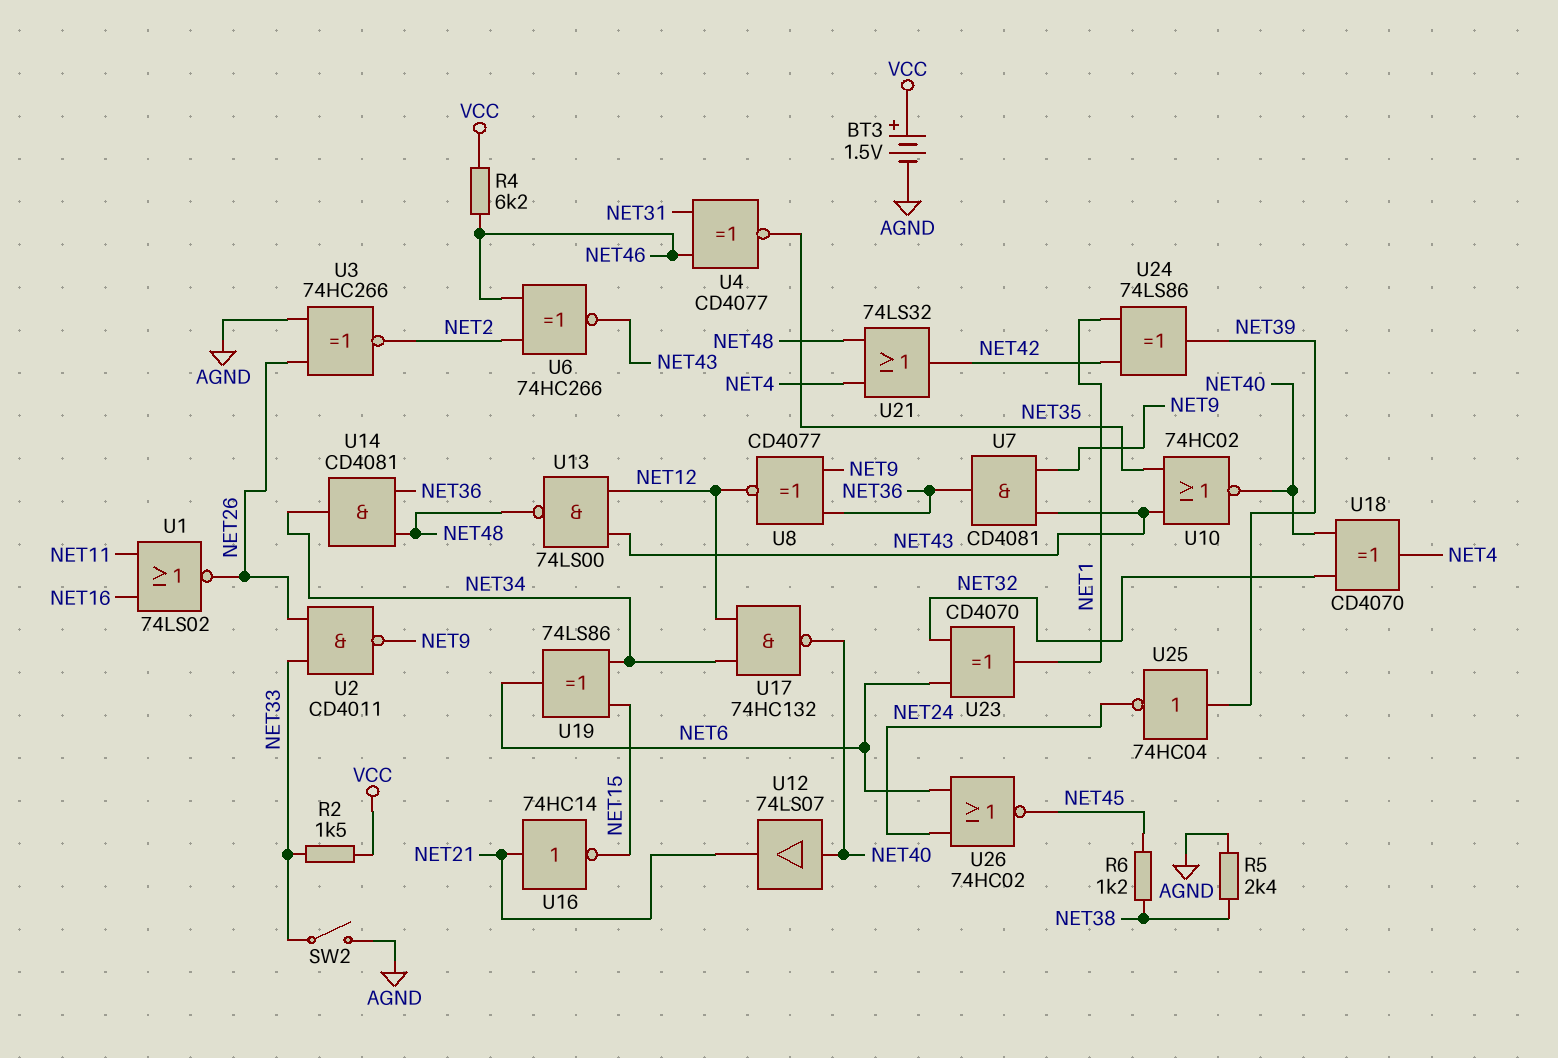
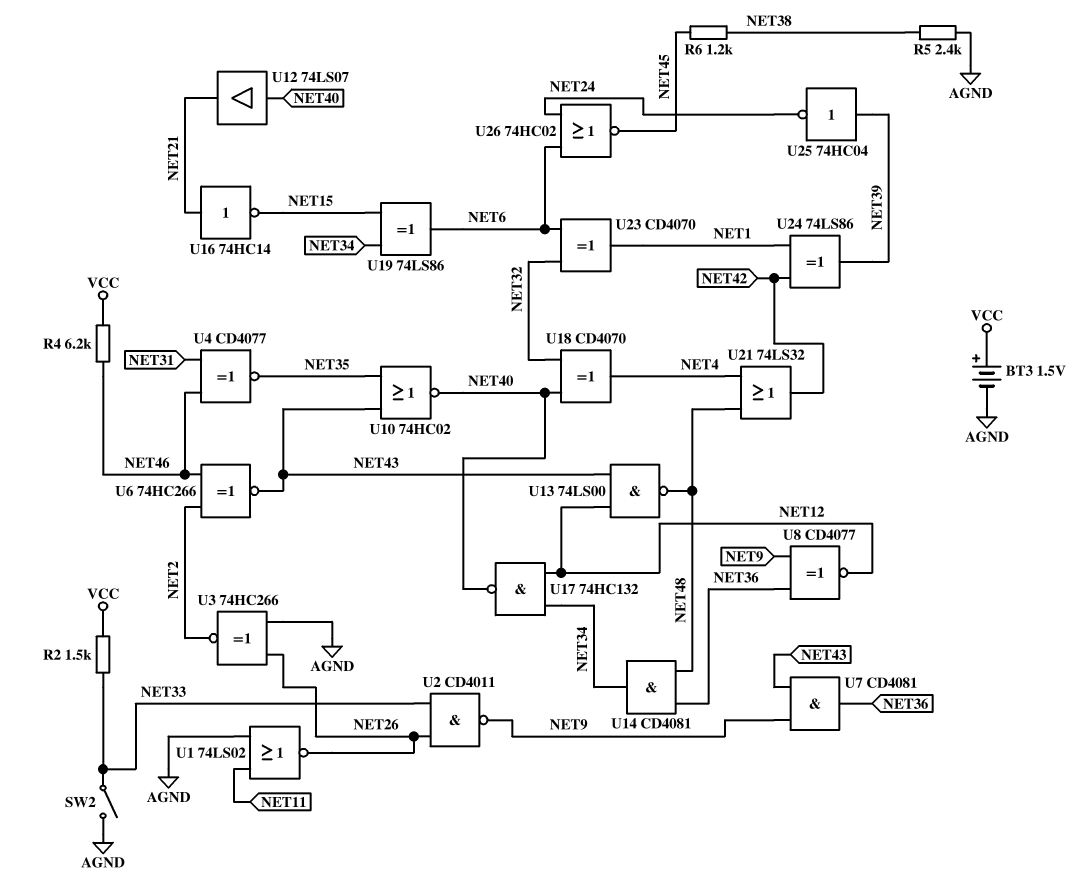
U1: NOR 74LS02 (in NET11, in NET16, out NET26) -> NOR 74LS02 (in AGND, in NET11, out NET26)

